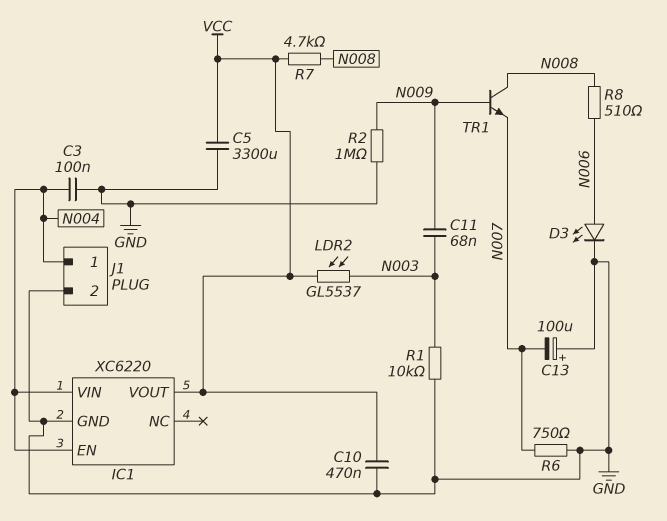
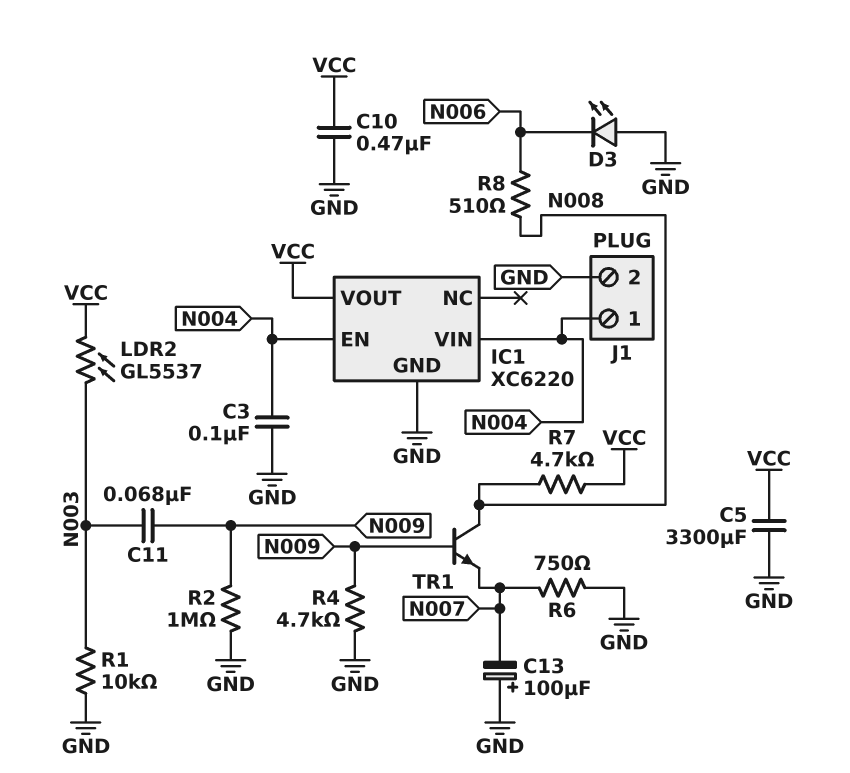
D3: LED (A N006, K GND) -> LED (A GND, K N006)
R4: none -> 4.7k (GND, N009)

